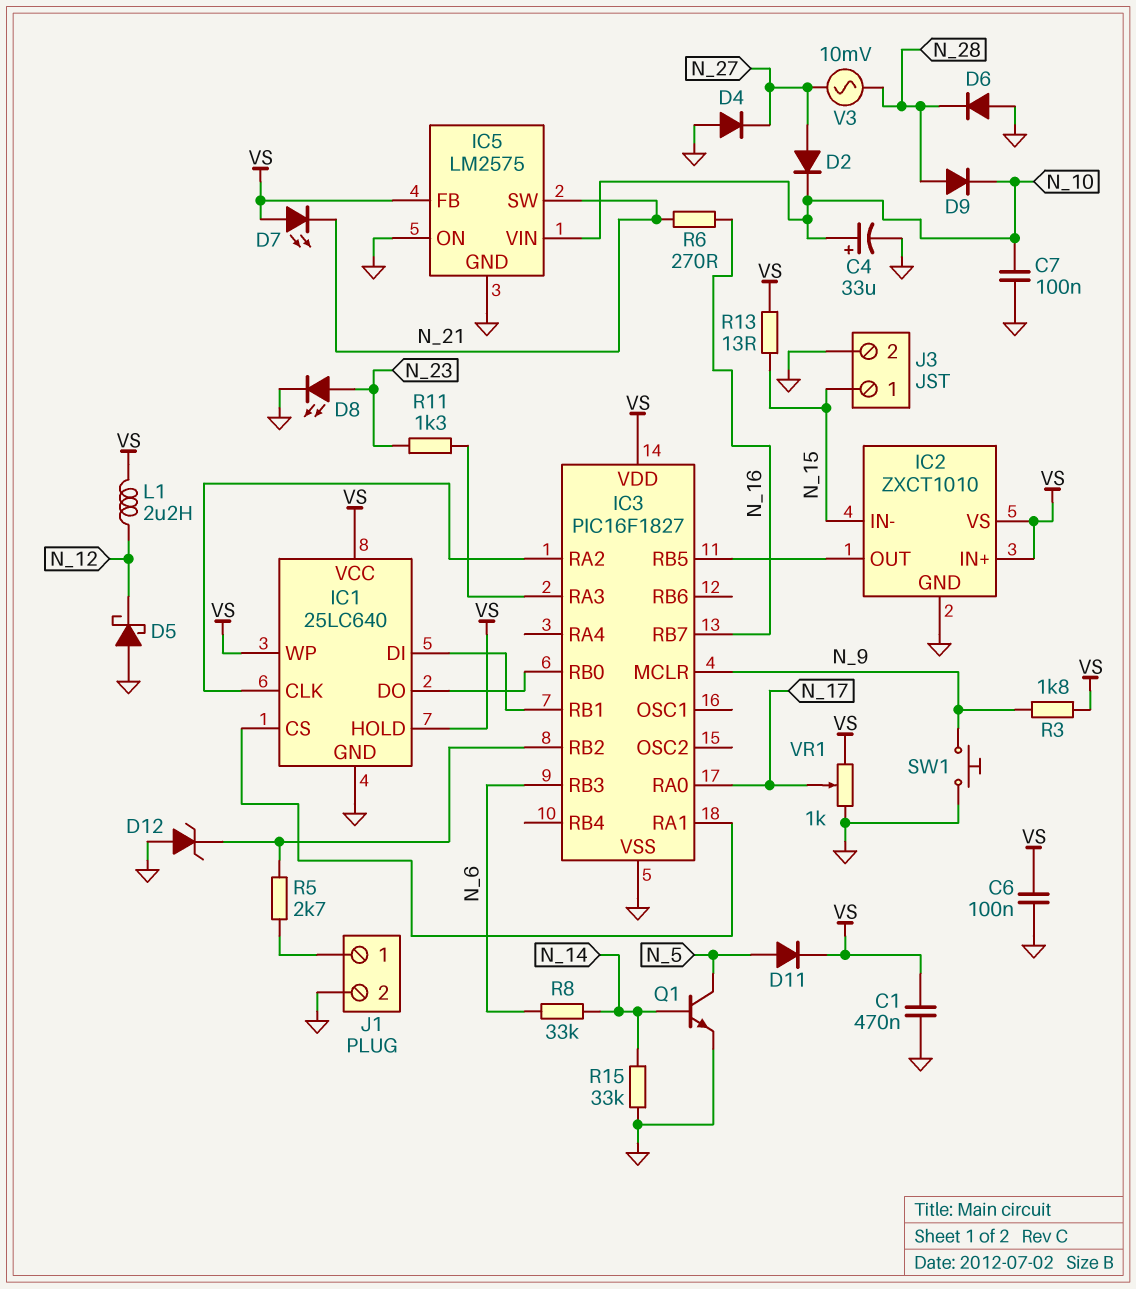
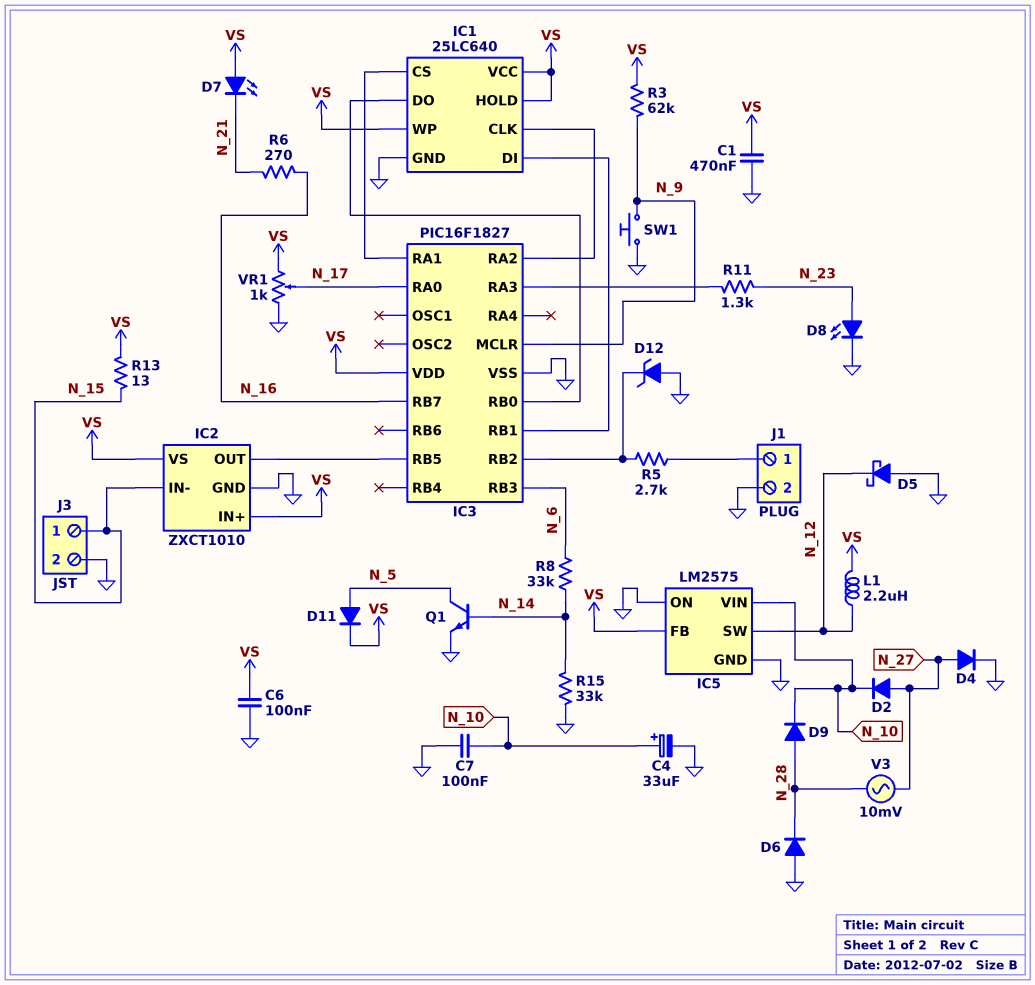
D4: diode (A GND, K N_27) -> diode (A N_27, K GND)
IC5 pin SW: N_21 -> N_12
R3: 1.8k (N_9, VS) -> 62k (N_9, VS)

